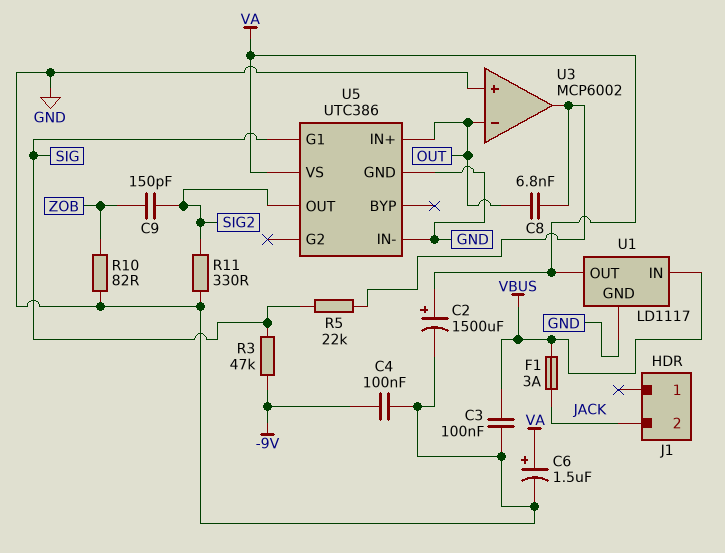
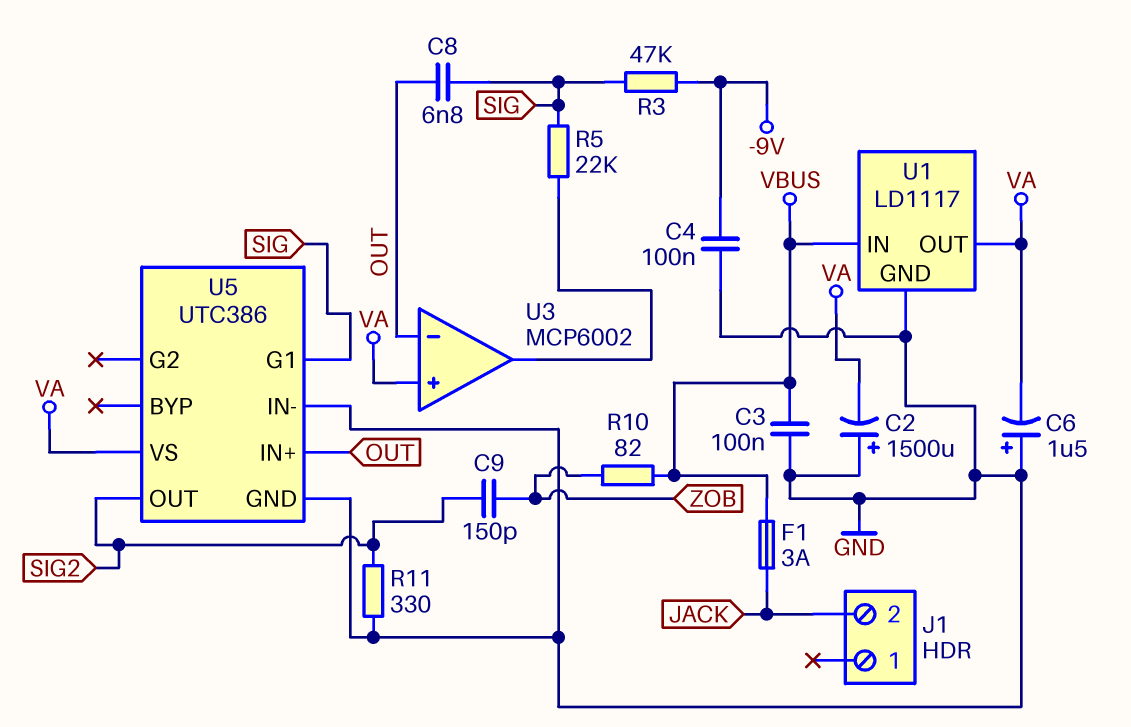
C2: 1500uF (plus VA, minus GND) -> 1500uF (plus GND, minus VA)
C6: 1.5uF (plus VA, minus GND) -> 1.5uF (plus GND, minus VA)
C8: 6.8nF (OUT, U3/out) -> 6.8nF (OUT, SIG)
R10: 82 (GND, ZOB) -> 82 (VBUS, ZOB)
U3 pin in+: GND -> VA

